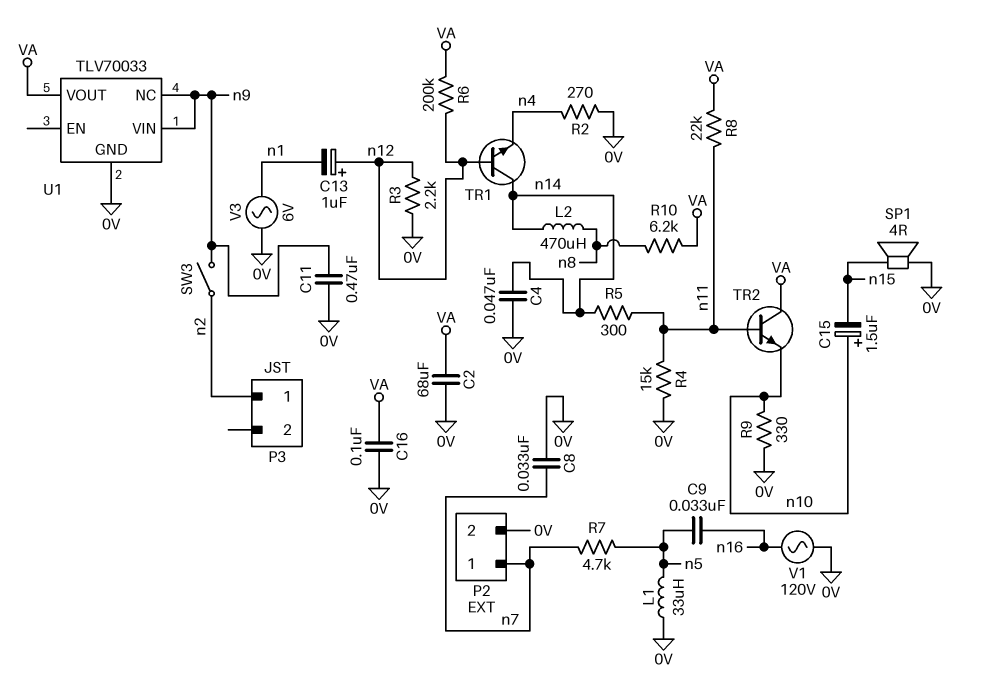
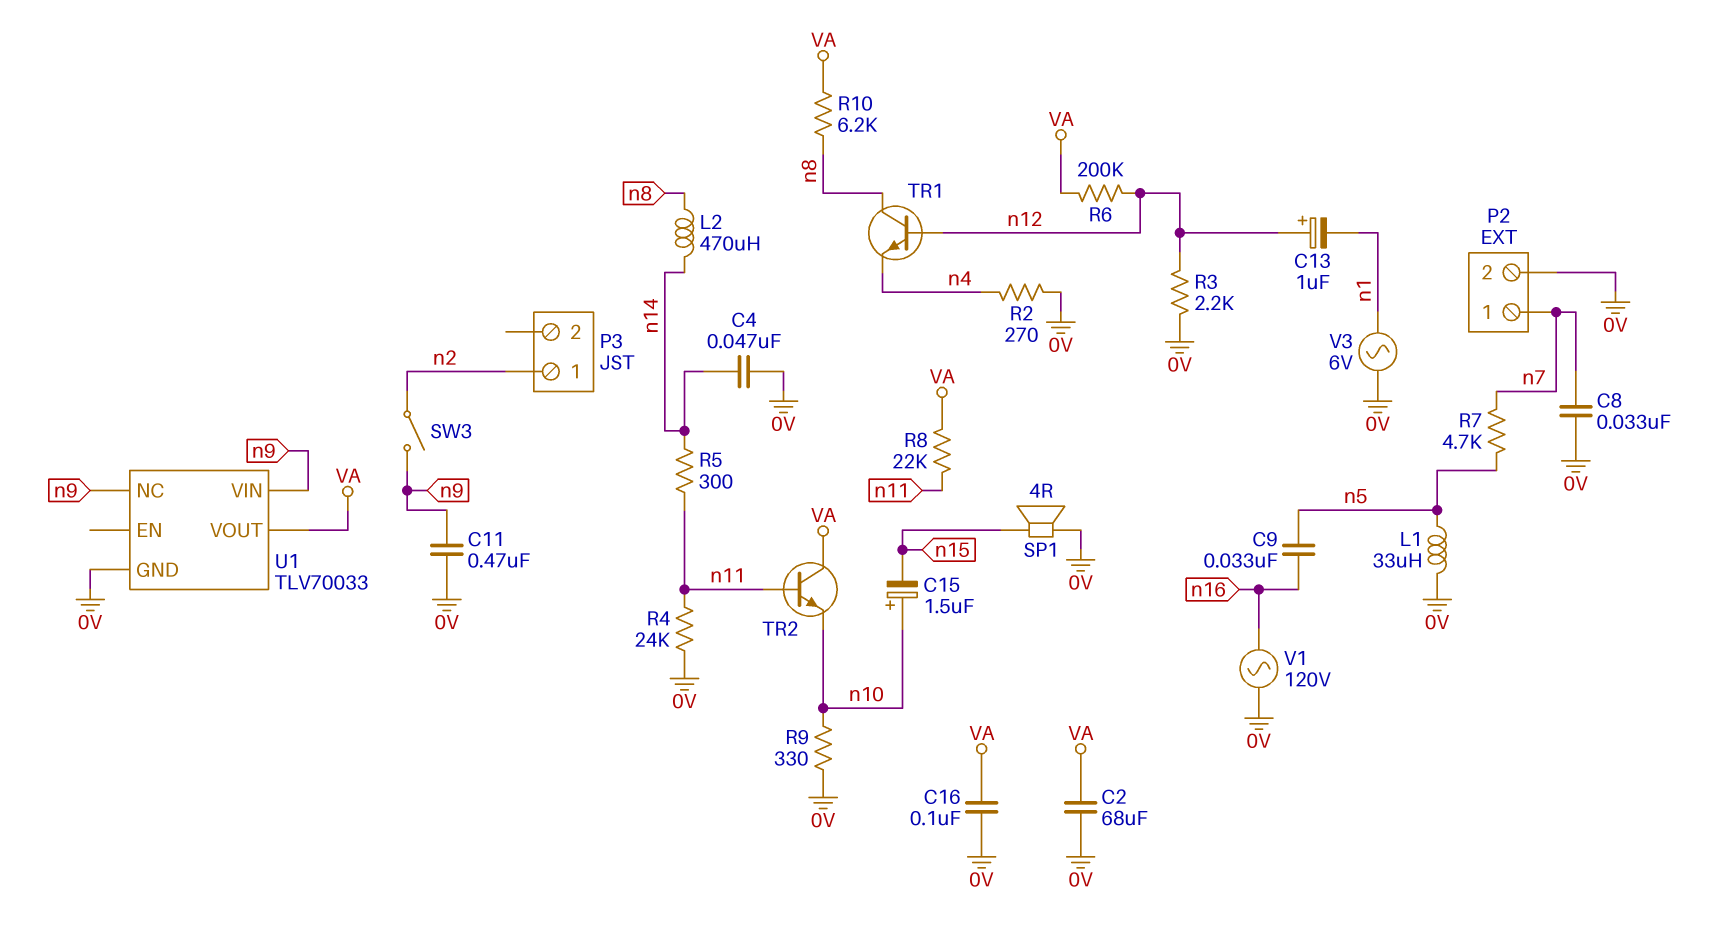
R4: 15k (0V, n11) -> 24k (0V, n11)
TR1: NPN (B n12, C n14, E n4) -> NPN (B n12, C n8, E n4)

